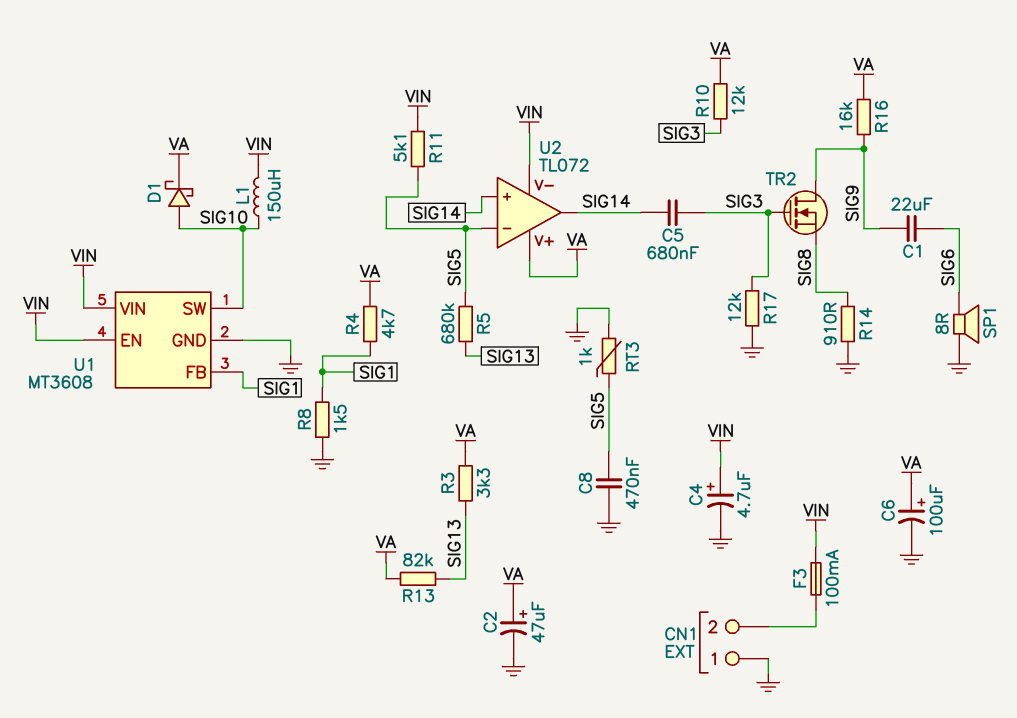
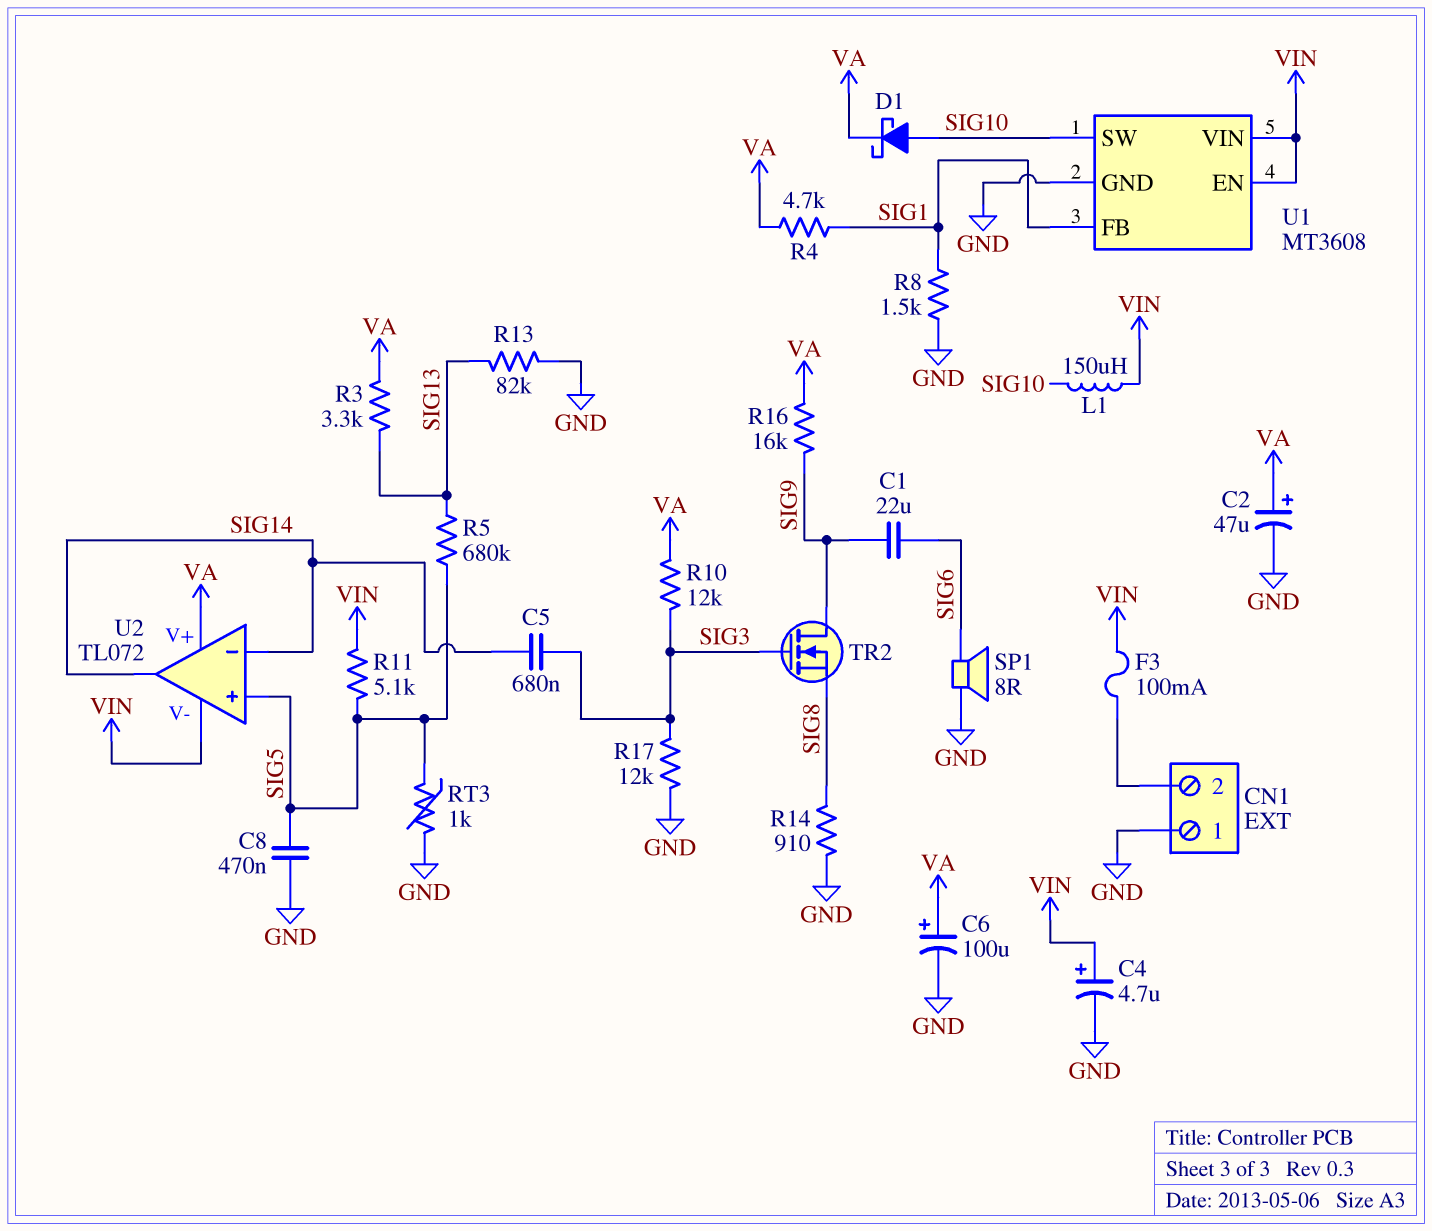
R13: 82k (SIG13, VA) -> 82k (GND, SIG13)
U2 pin in+: SIG14 -> SIG5
U2 pin in-: SIG5 -> SIG14

